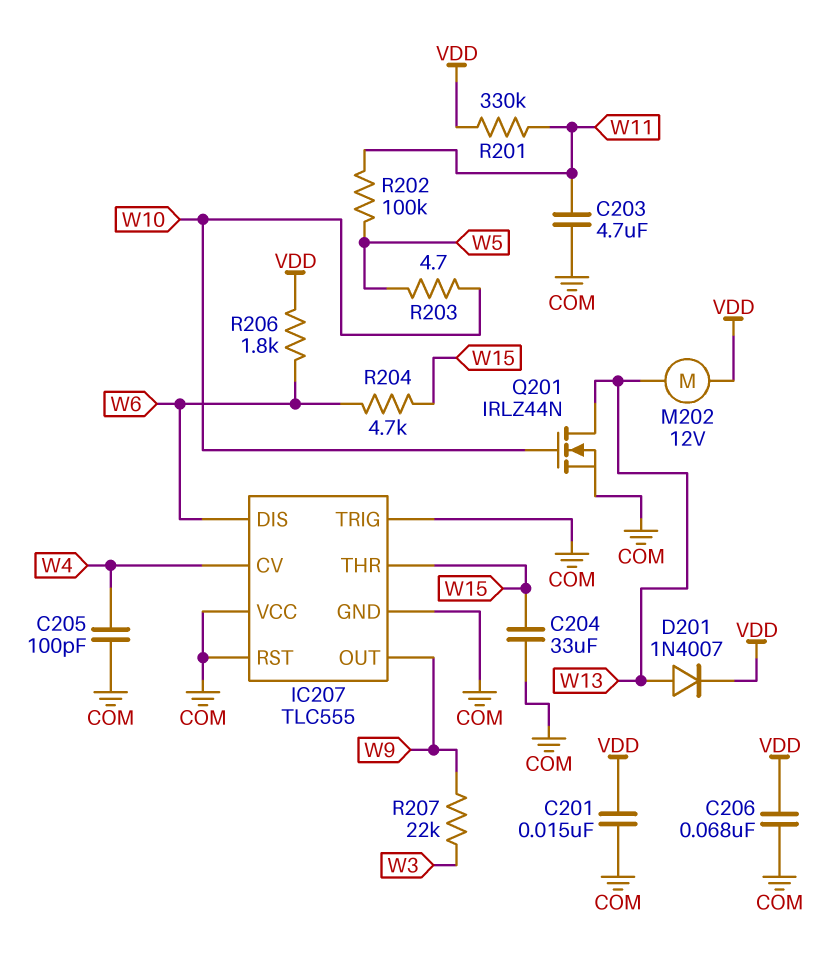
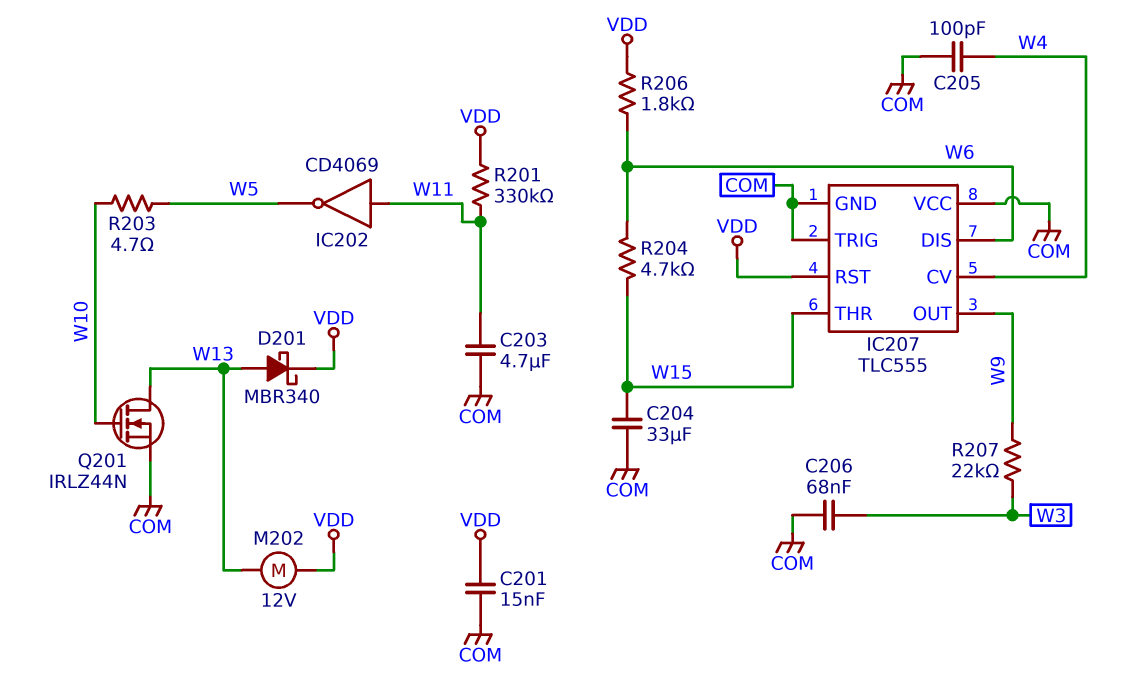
C206: 68nF (COM, VDD) -> 68nF (COM, W3)
D201: diode 1N4007 (A W13, K VDD) -> schottky MBR340 (A W13, K VDD)
IC202: none -> NOT CD4069 (in W11, out W5)
IC207 pin RST: COM -> VDD
R202: 100k (W5, W11) -> none

